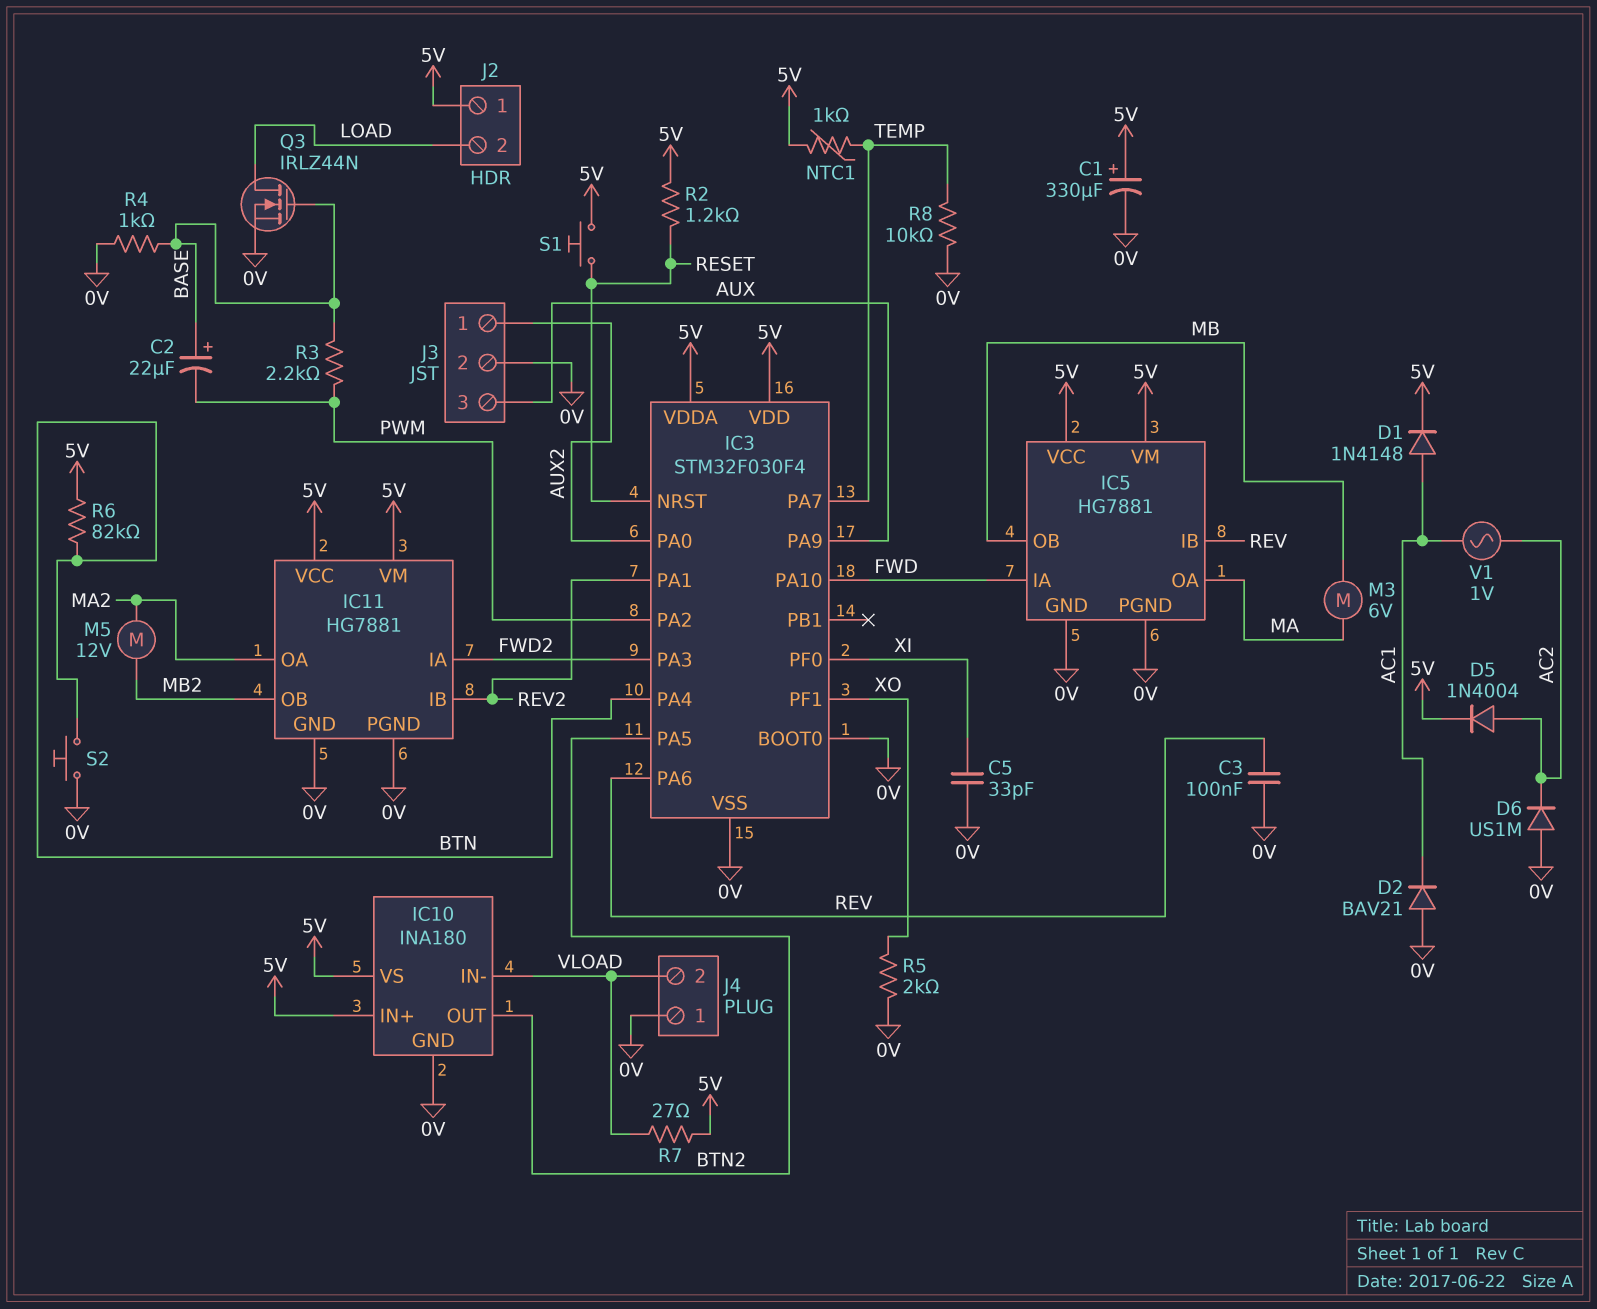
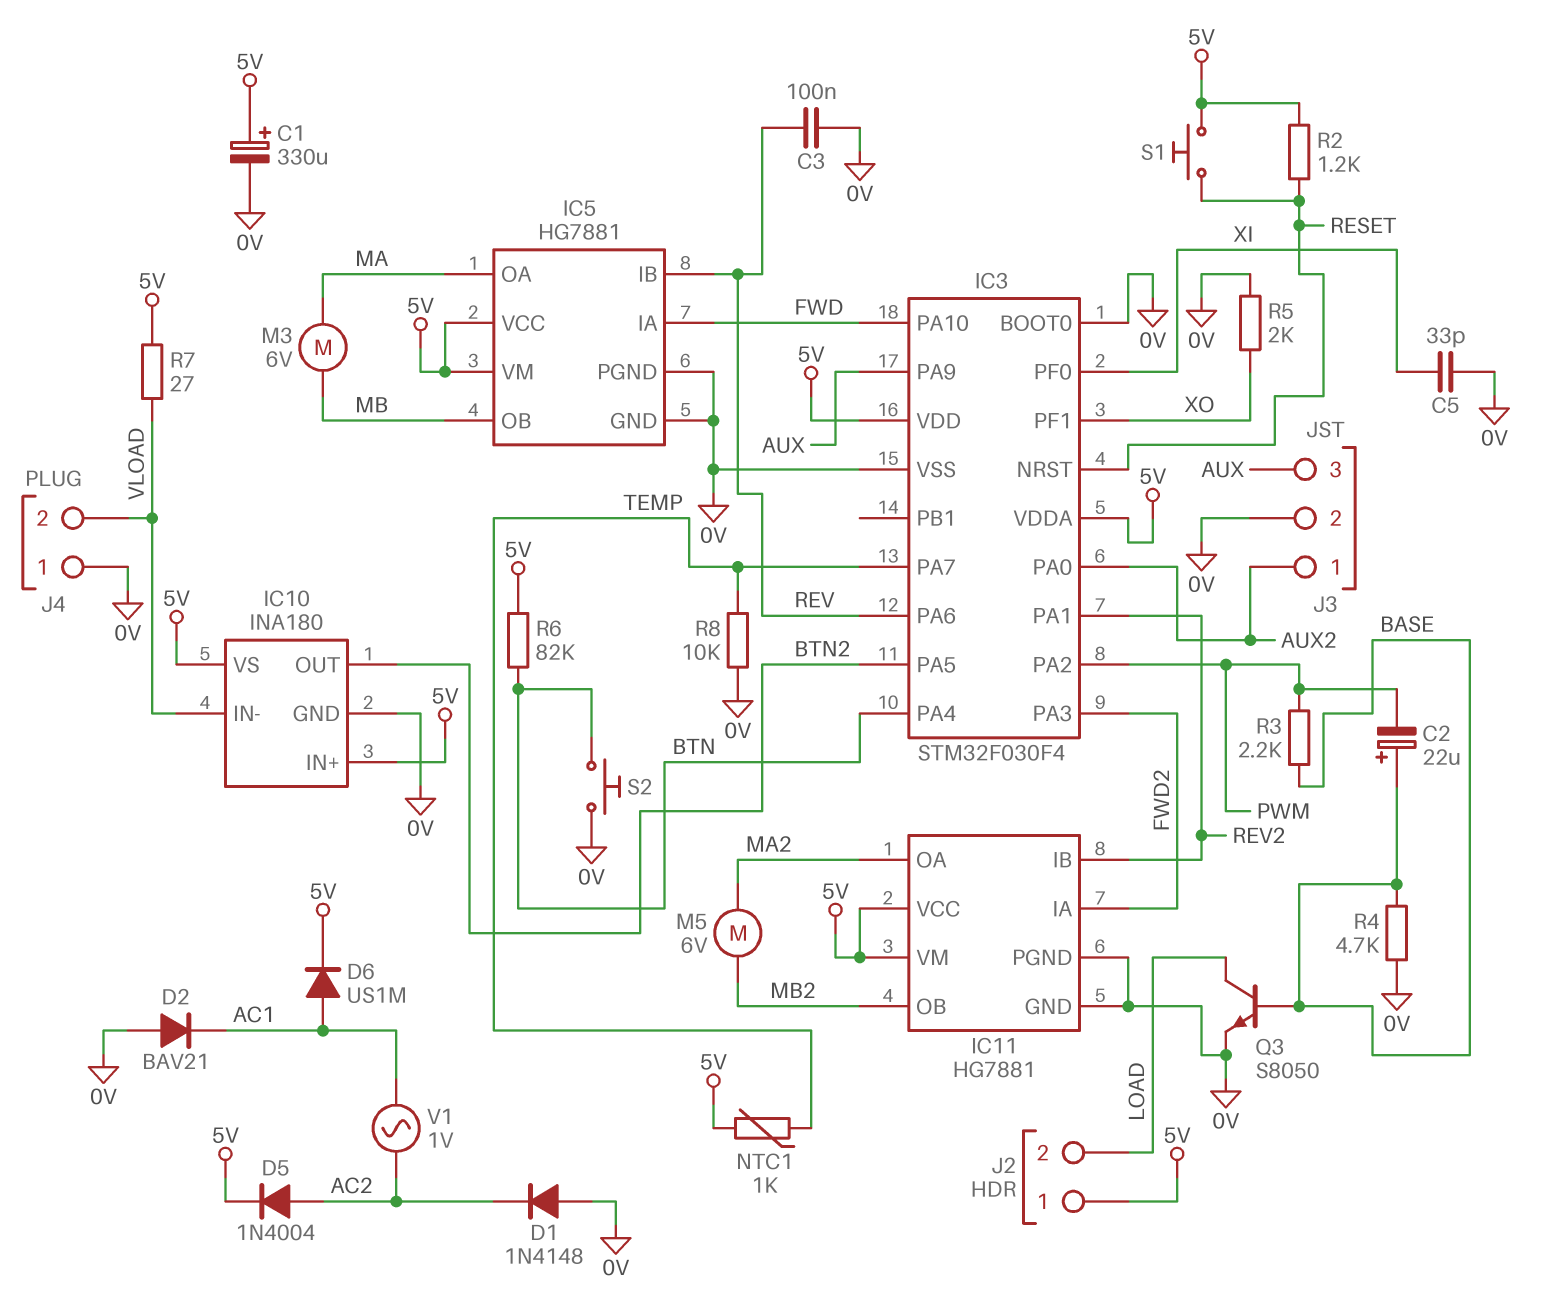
D1: diode 1N4148 (A AC1, K 5V) -> diode 1N4148 (A 0V, K AC2)
D6: diode US1M (A 0V, K AC2) -> diode US1M (A AC1, K 5V)
M5: motor 12V (MA2, MB2) -> motor 6V (MA2, MB2)
Q3: NMOS IRLZ44N (G BASE, D LOAD, S 0V) -> NPN S8050 (B BASE, C LOAD, E 0V)
R4: 1k (0V, BASE) -> 4.7k (0V, BASE)

